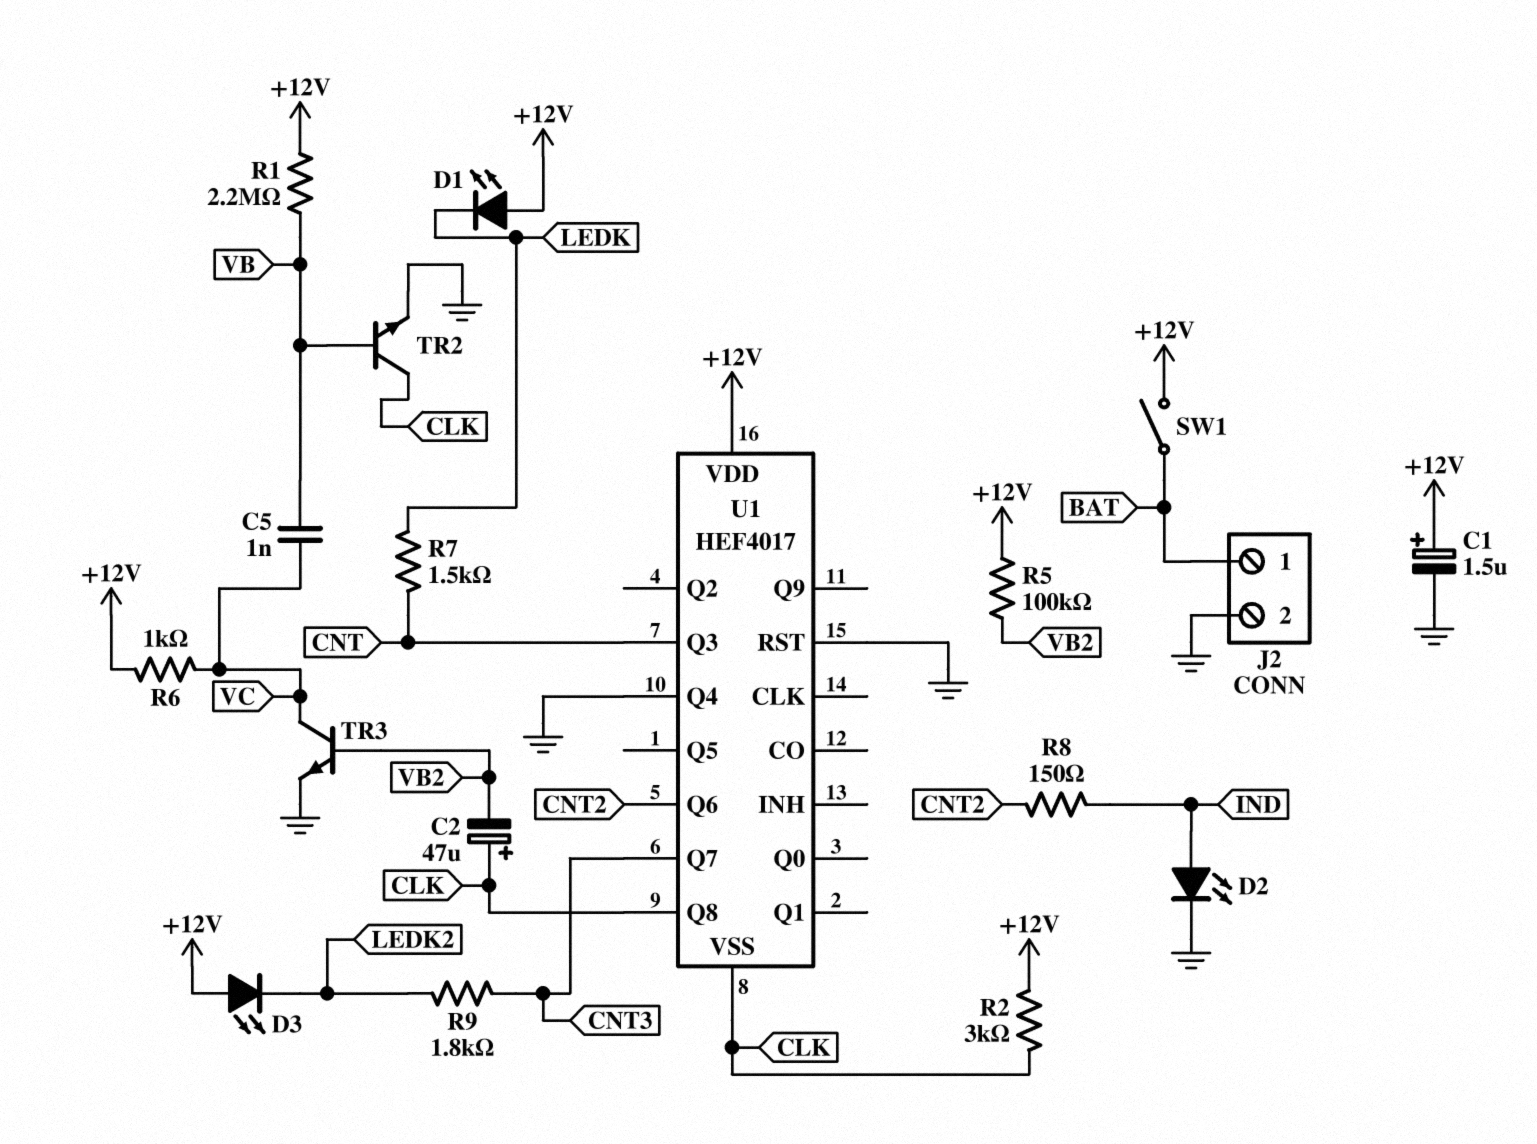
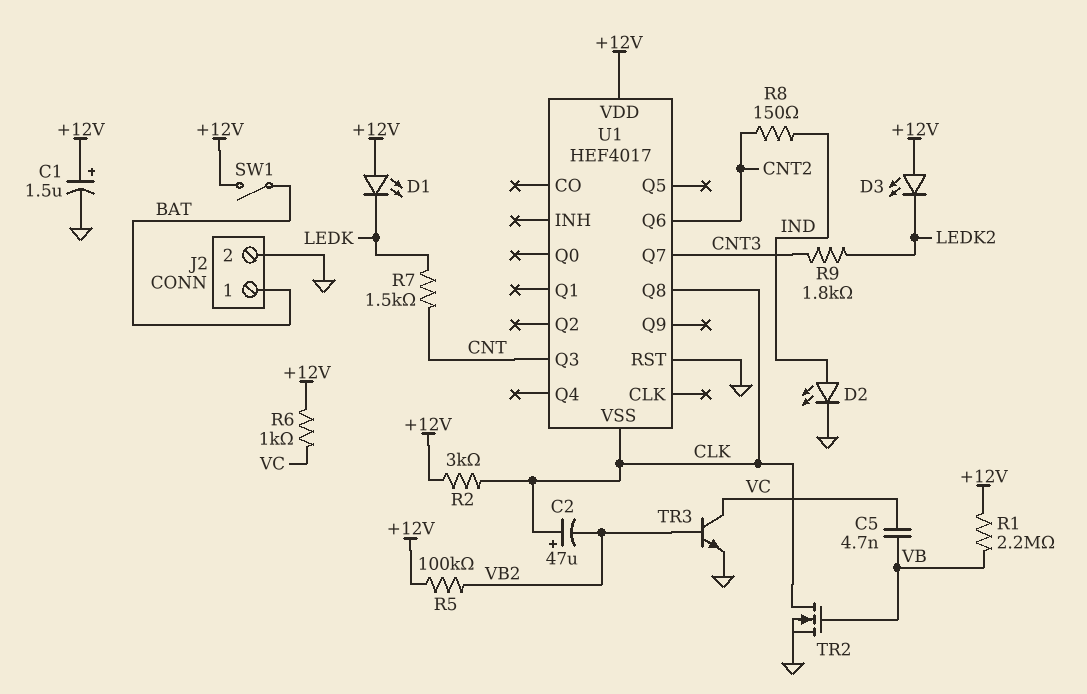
C5: 1nF (VB, VC) -> 4.7nF (VB, VC)
TR2: NPN (B VB, C CLK, E GND) -> NMOS (G VB, D CLK, S GND)
U1 pin Q4: GND -> none

